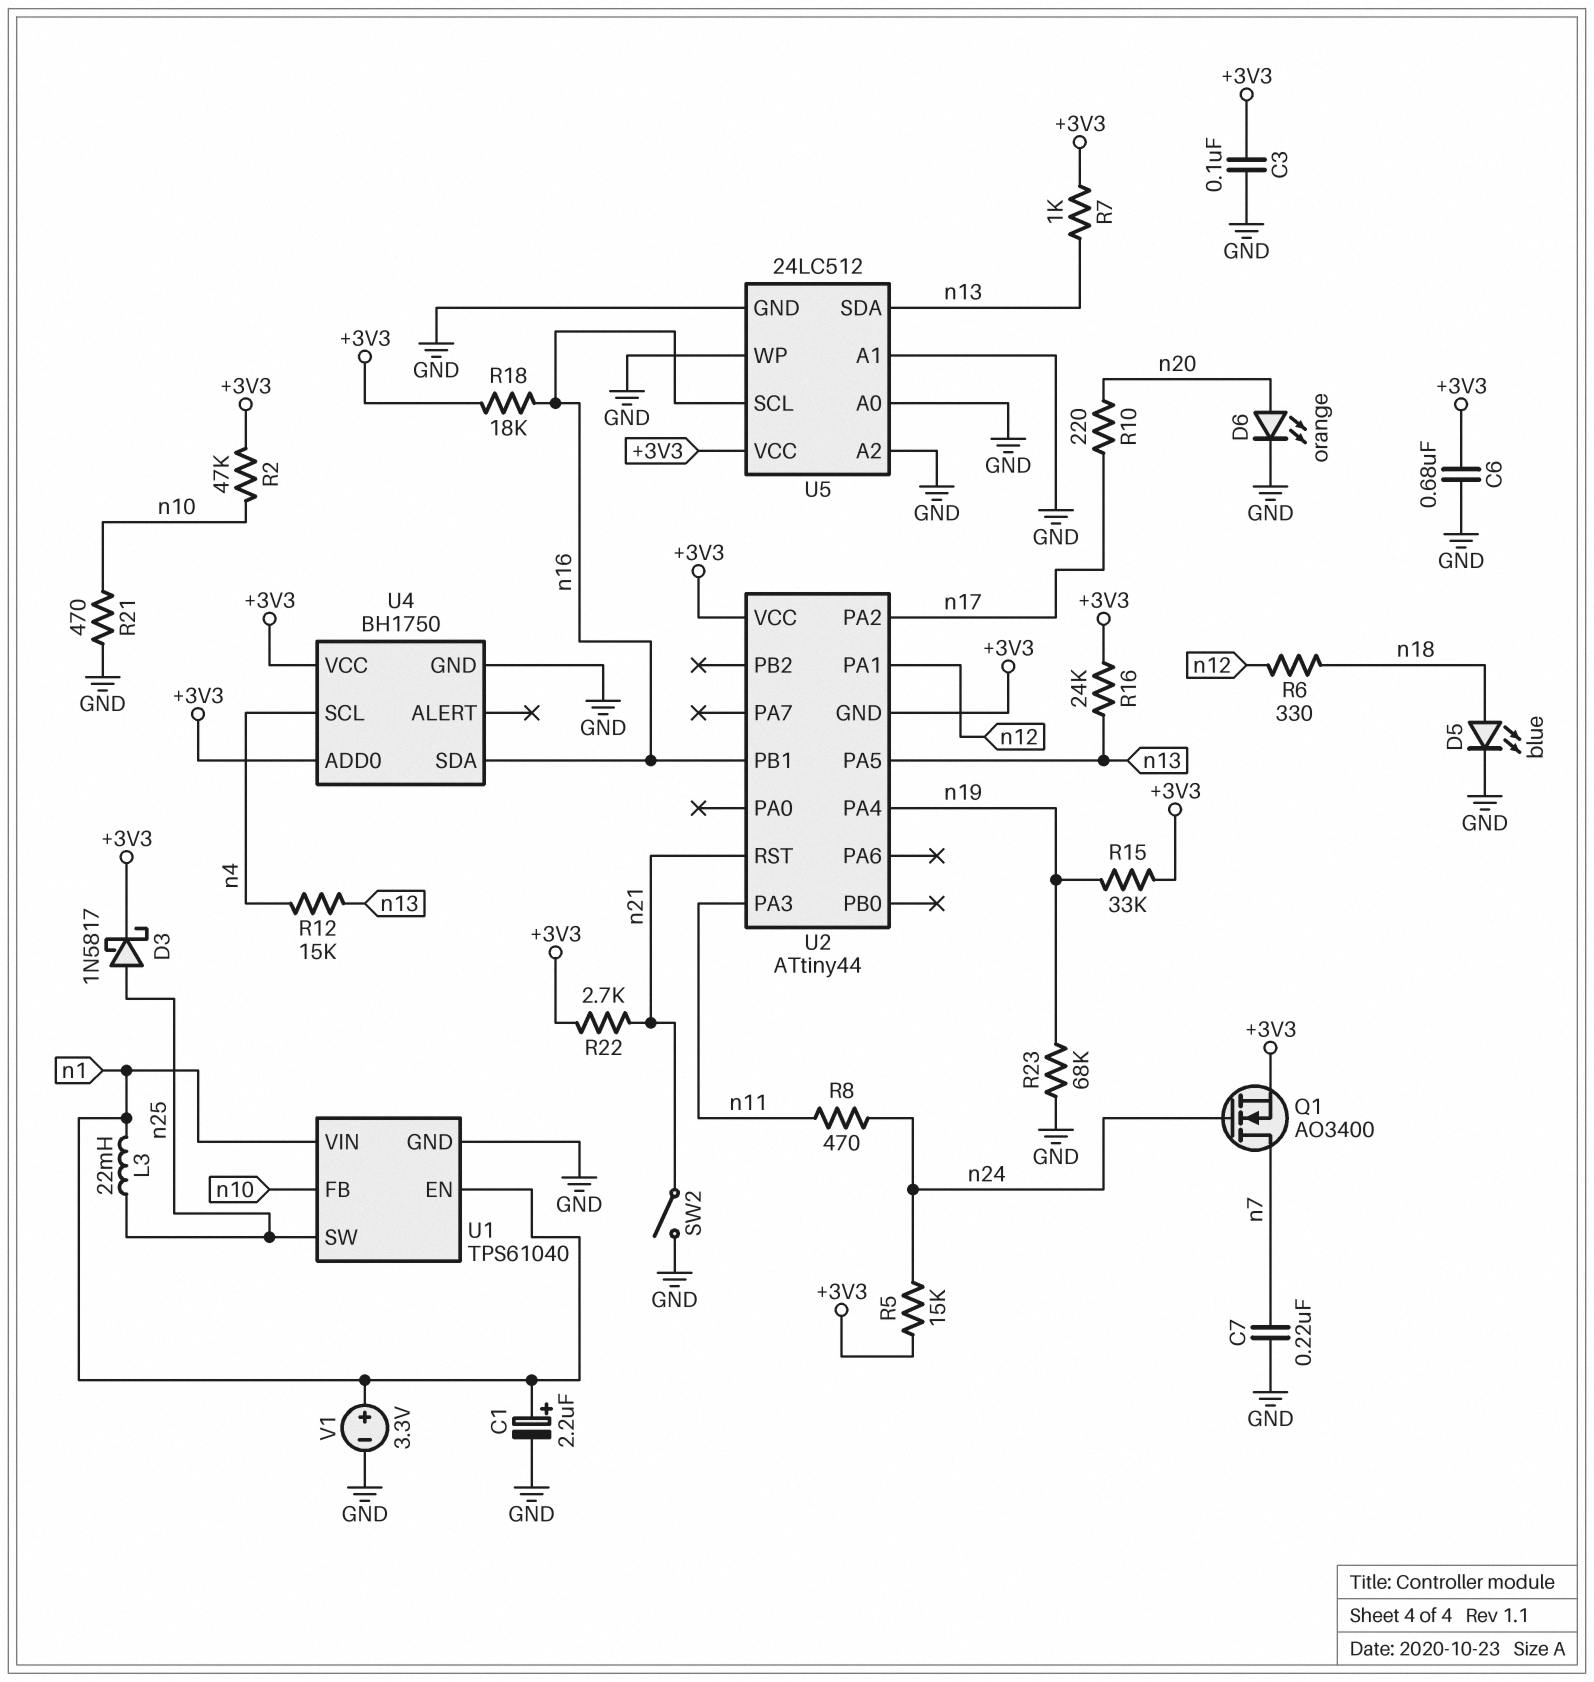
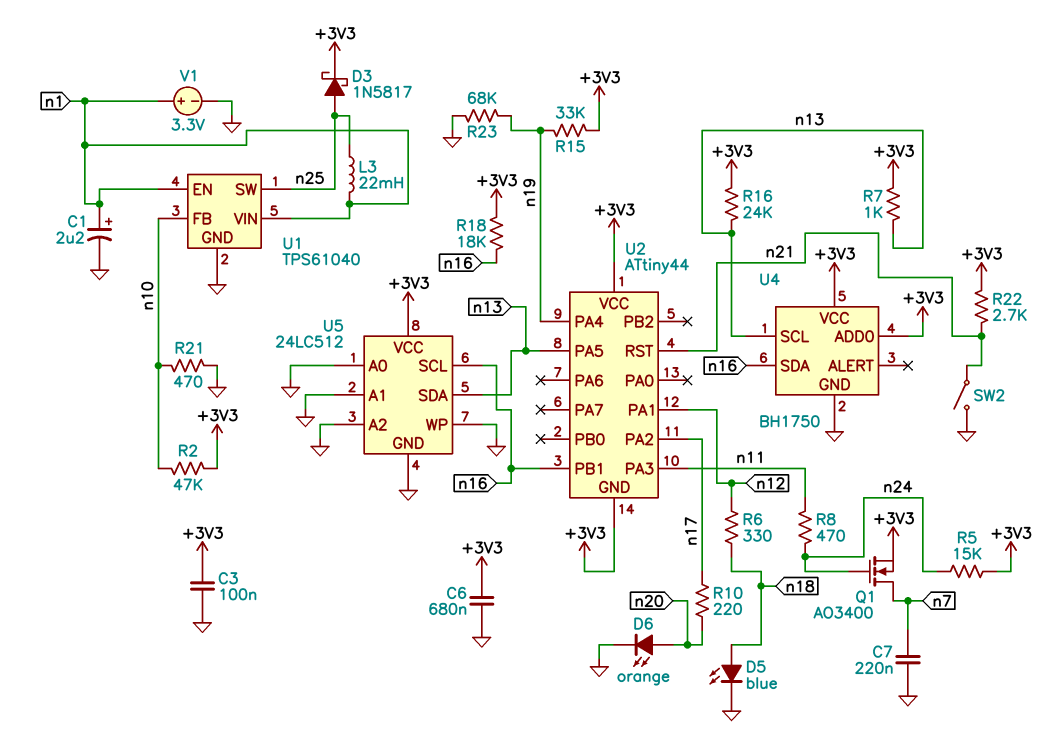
R12: 15k (n4, n13) -> none
U4 pin SCL: n4 -> n13

